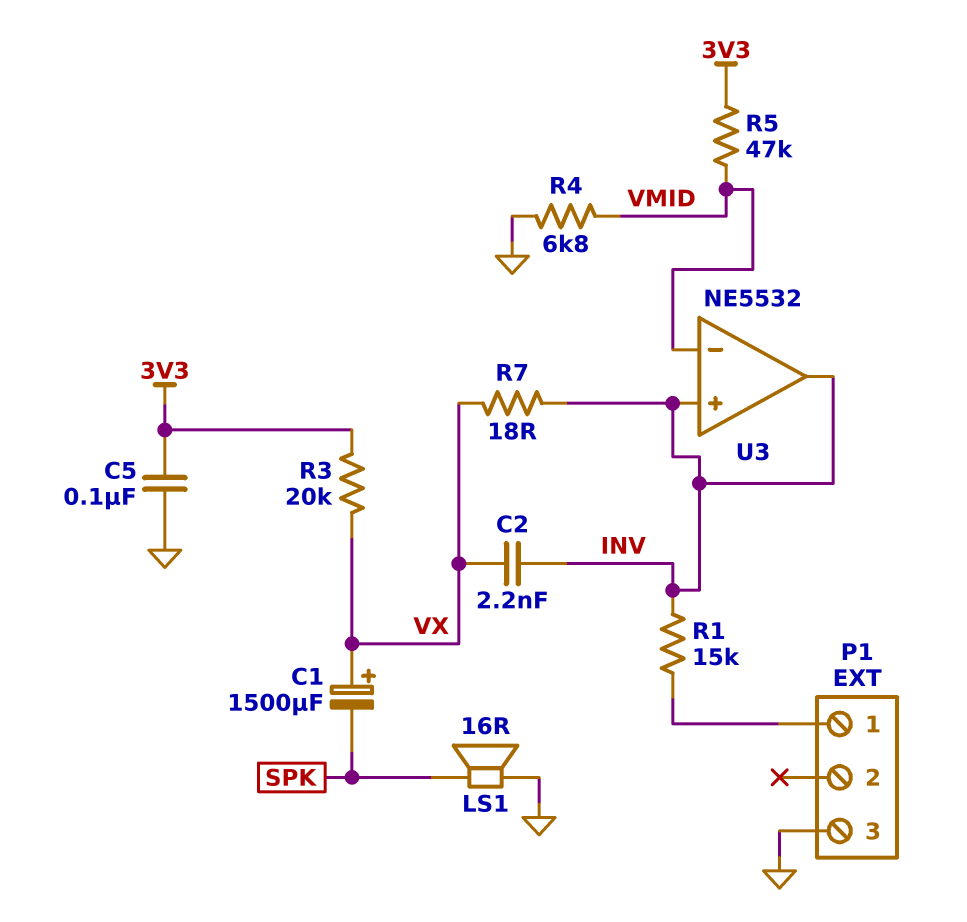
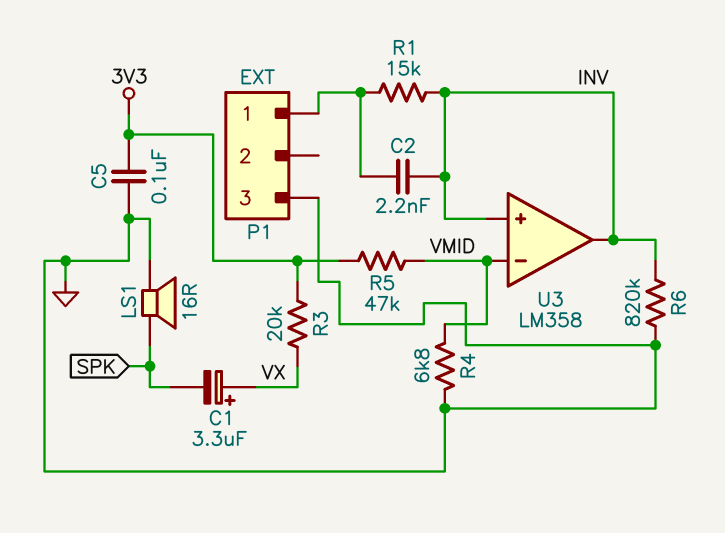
C1: 1500uF (plus VX, minus SPK) -> 3.3uF (plus VX, minus SPK)
C2: 2.2nF (INV, VX) -> 2.2nF (INV, P1/1)
R6: none -> 820k (GND, INV)
R7: 18 (INV, VX) -> none
U3: NE5532 -> LM358

